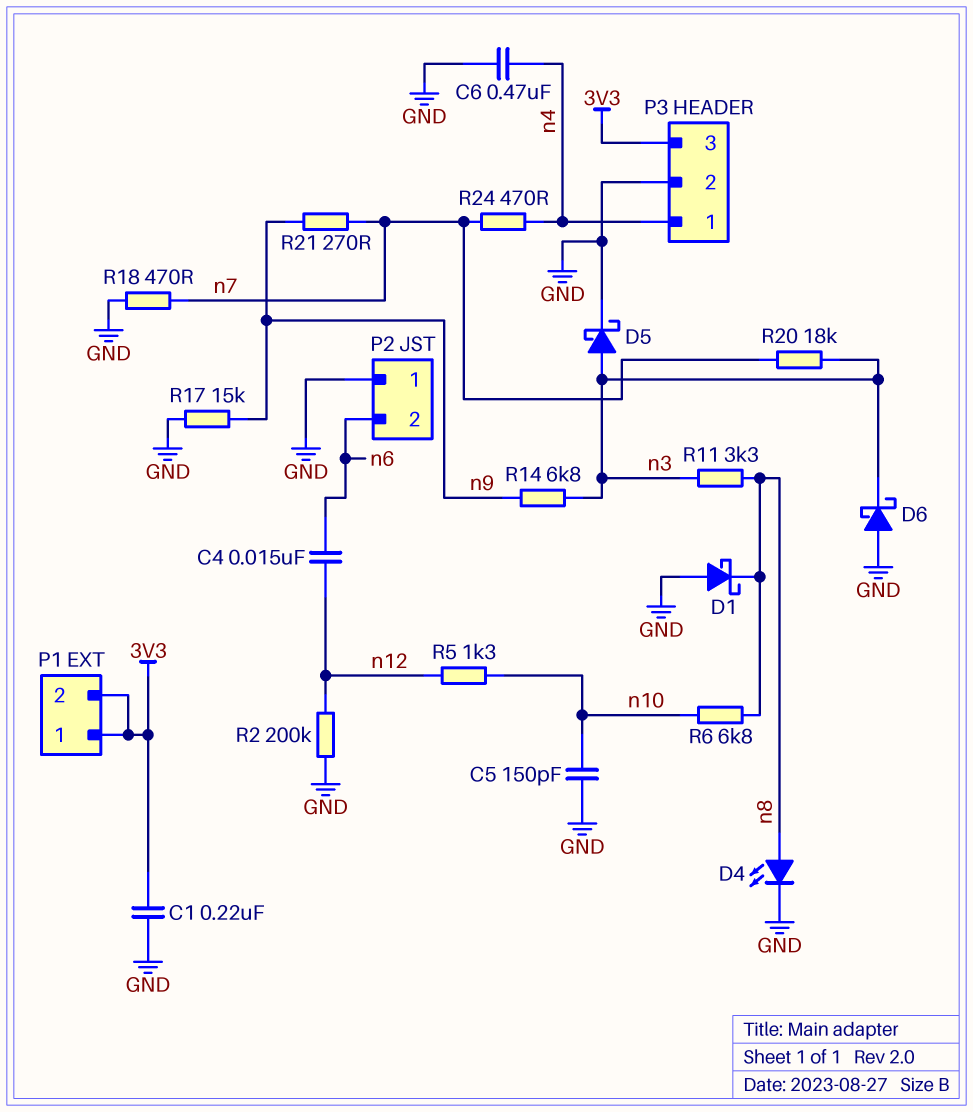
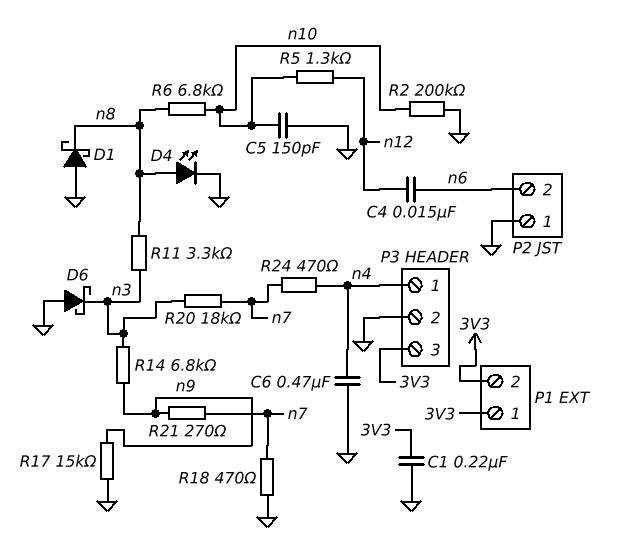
D5: schottky (A n3, K GND) -> none
R2: 200k (GND, n12) -> 200k (GND, n10)

